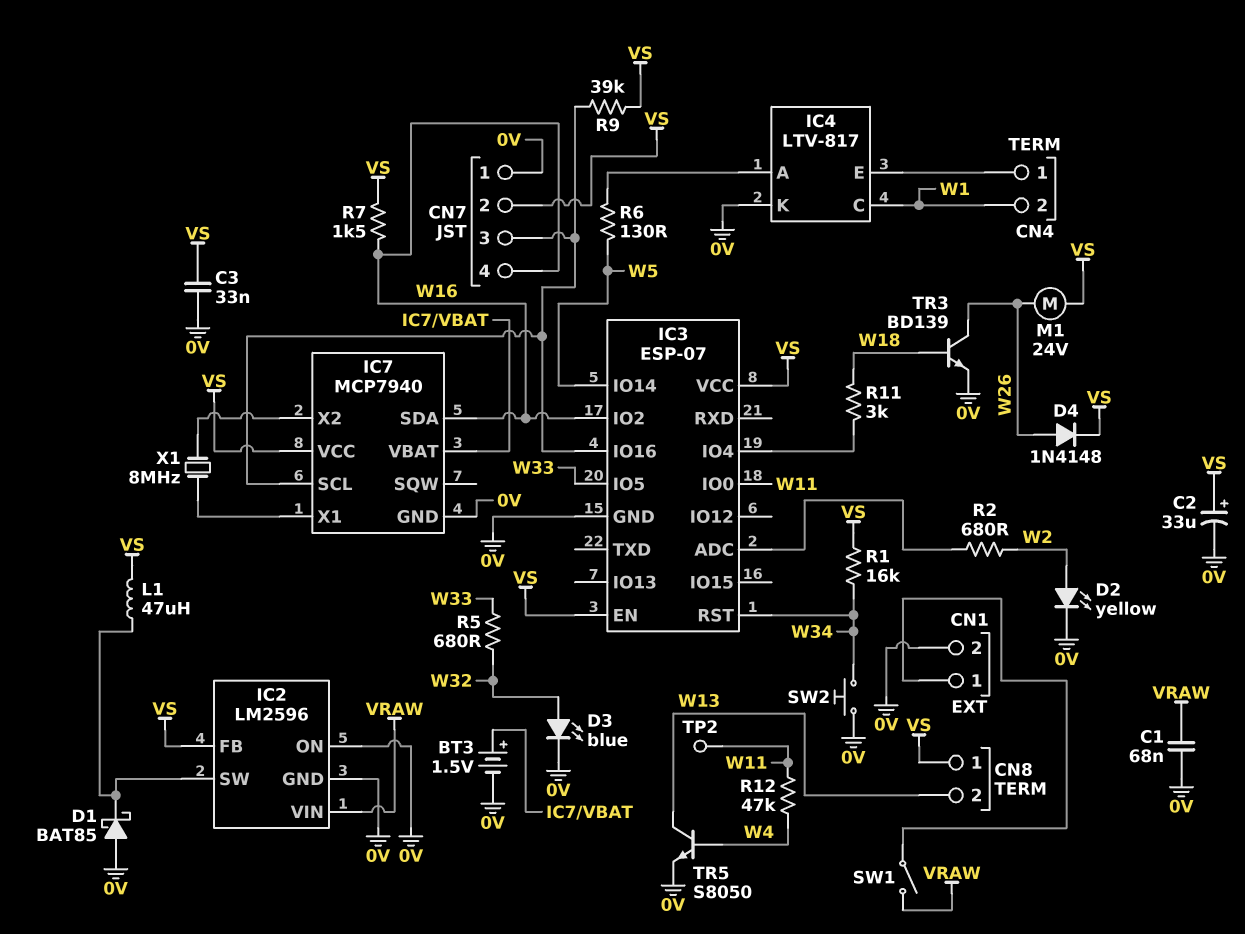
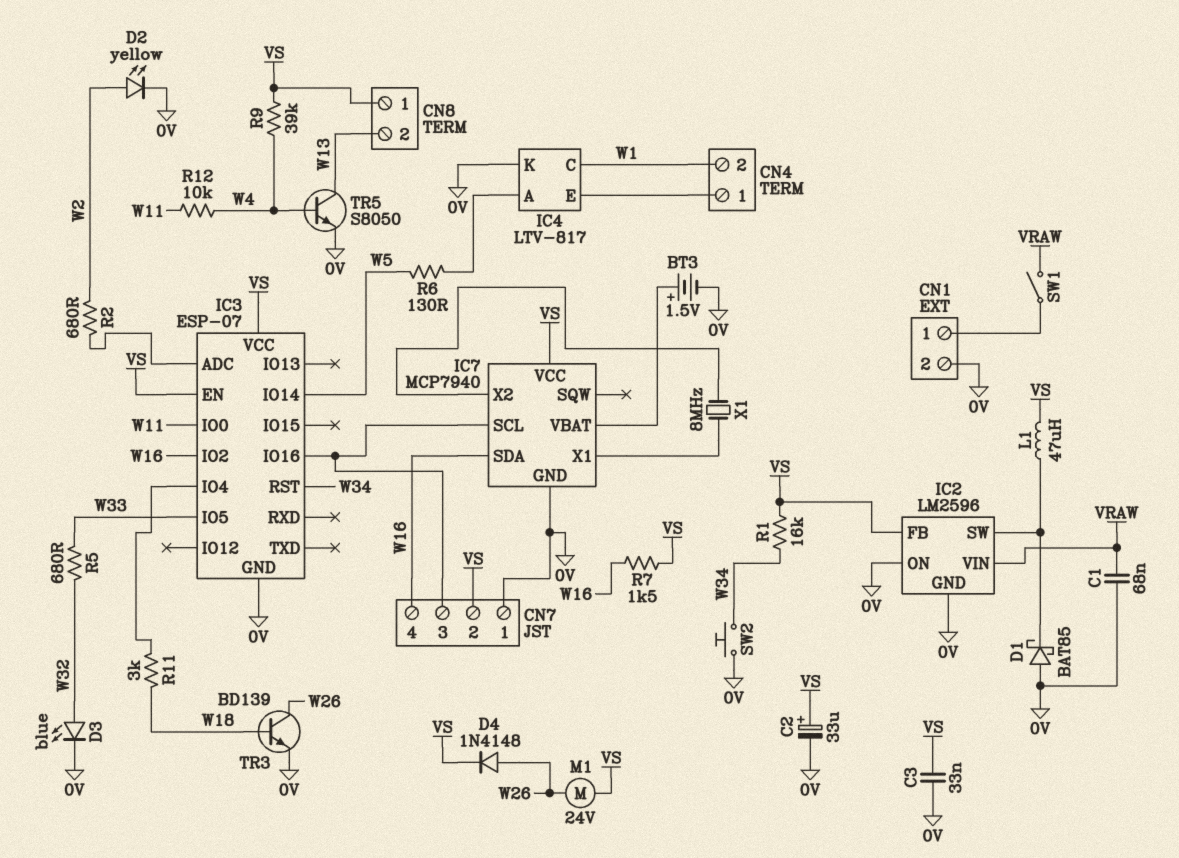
R9: 39k (CN7/3, VS) -> 39k (VS, W4)
R12: 47k (W4, W11) -> 10k (W4, W11)
TP2: test point (W11) -> none

